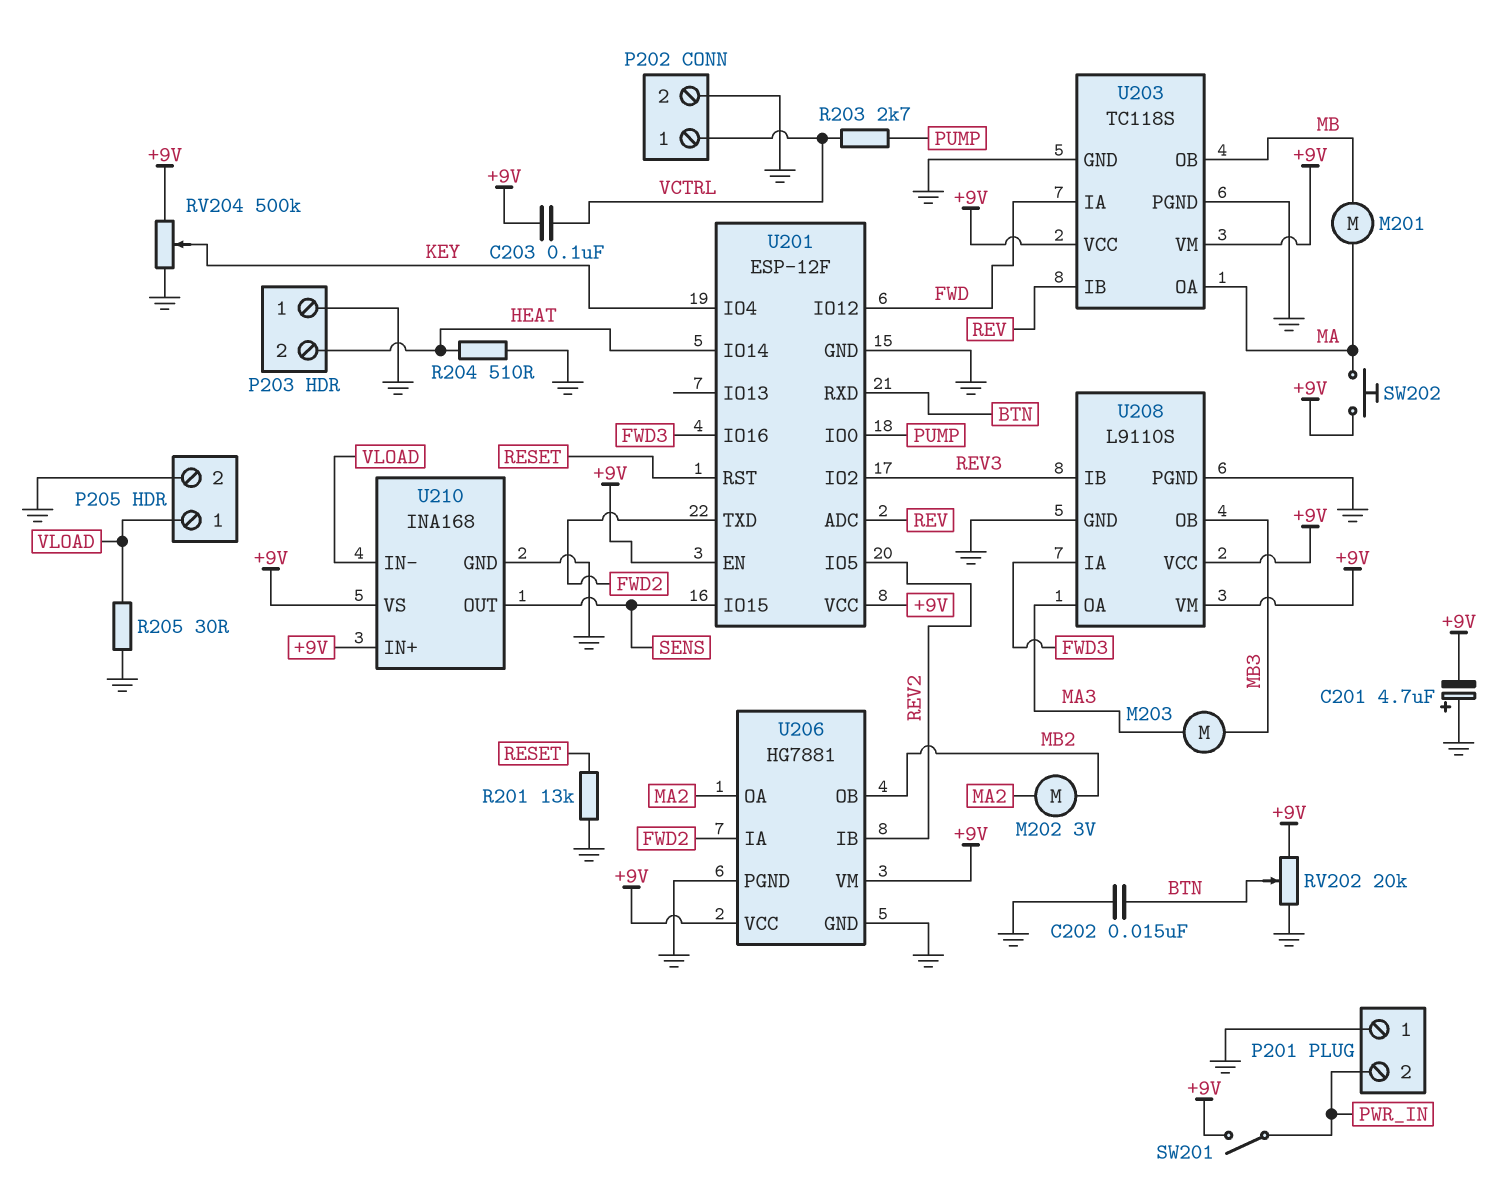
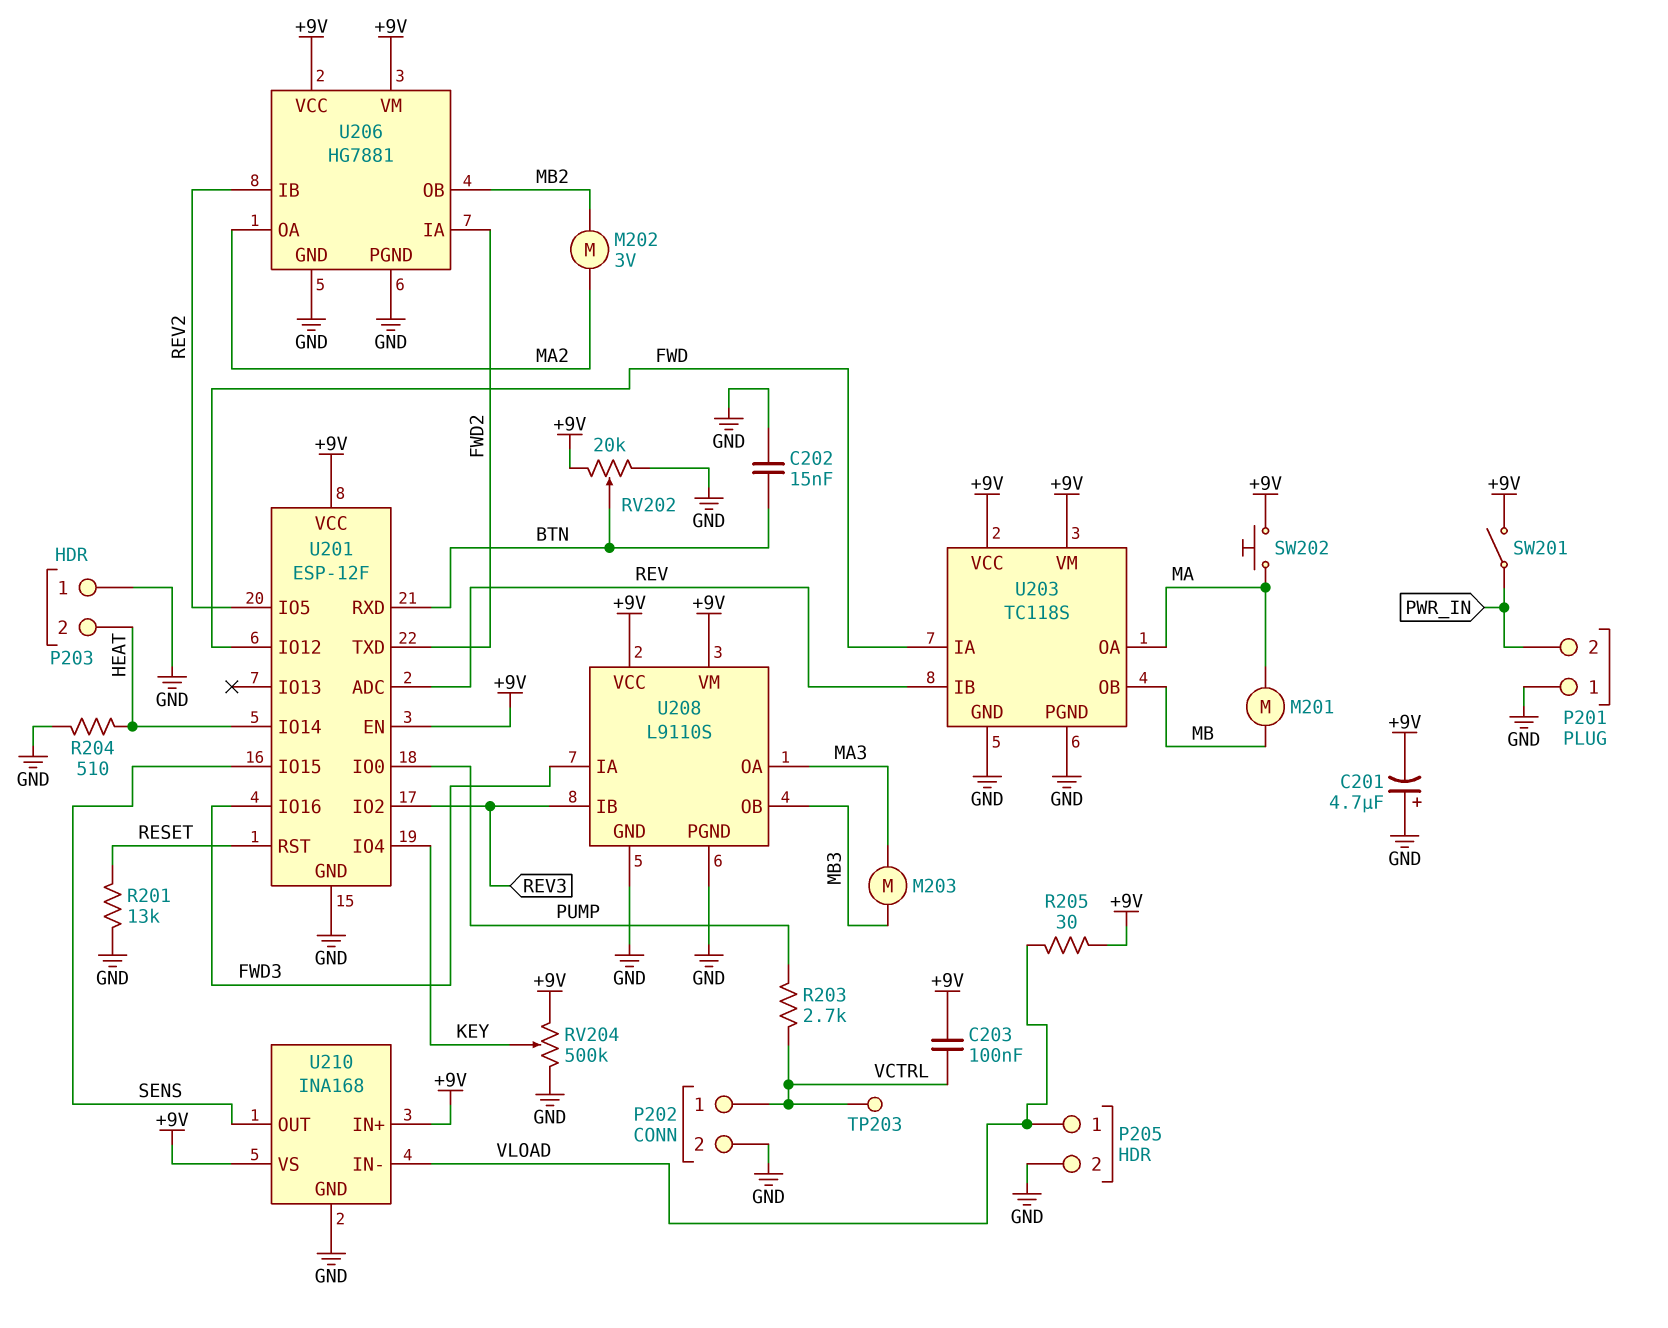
R205: 30 (GND, VLOAD) -> 30 (+9V, VLOAD)
TP203: none -> test point (VCTRL)

